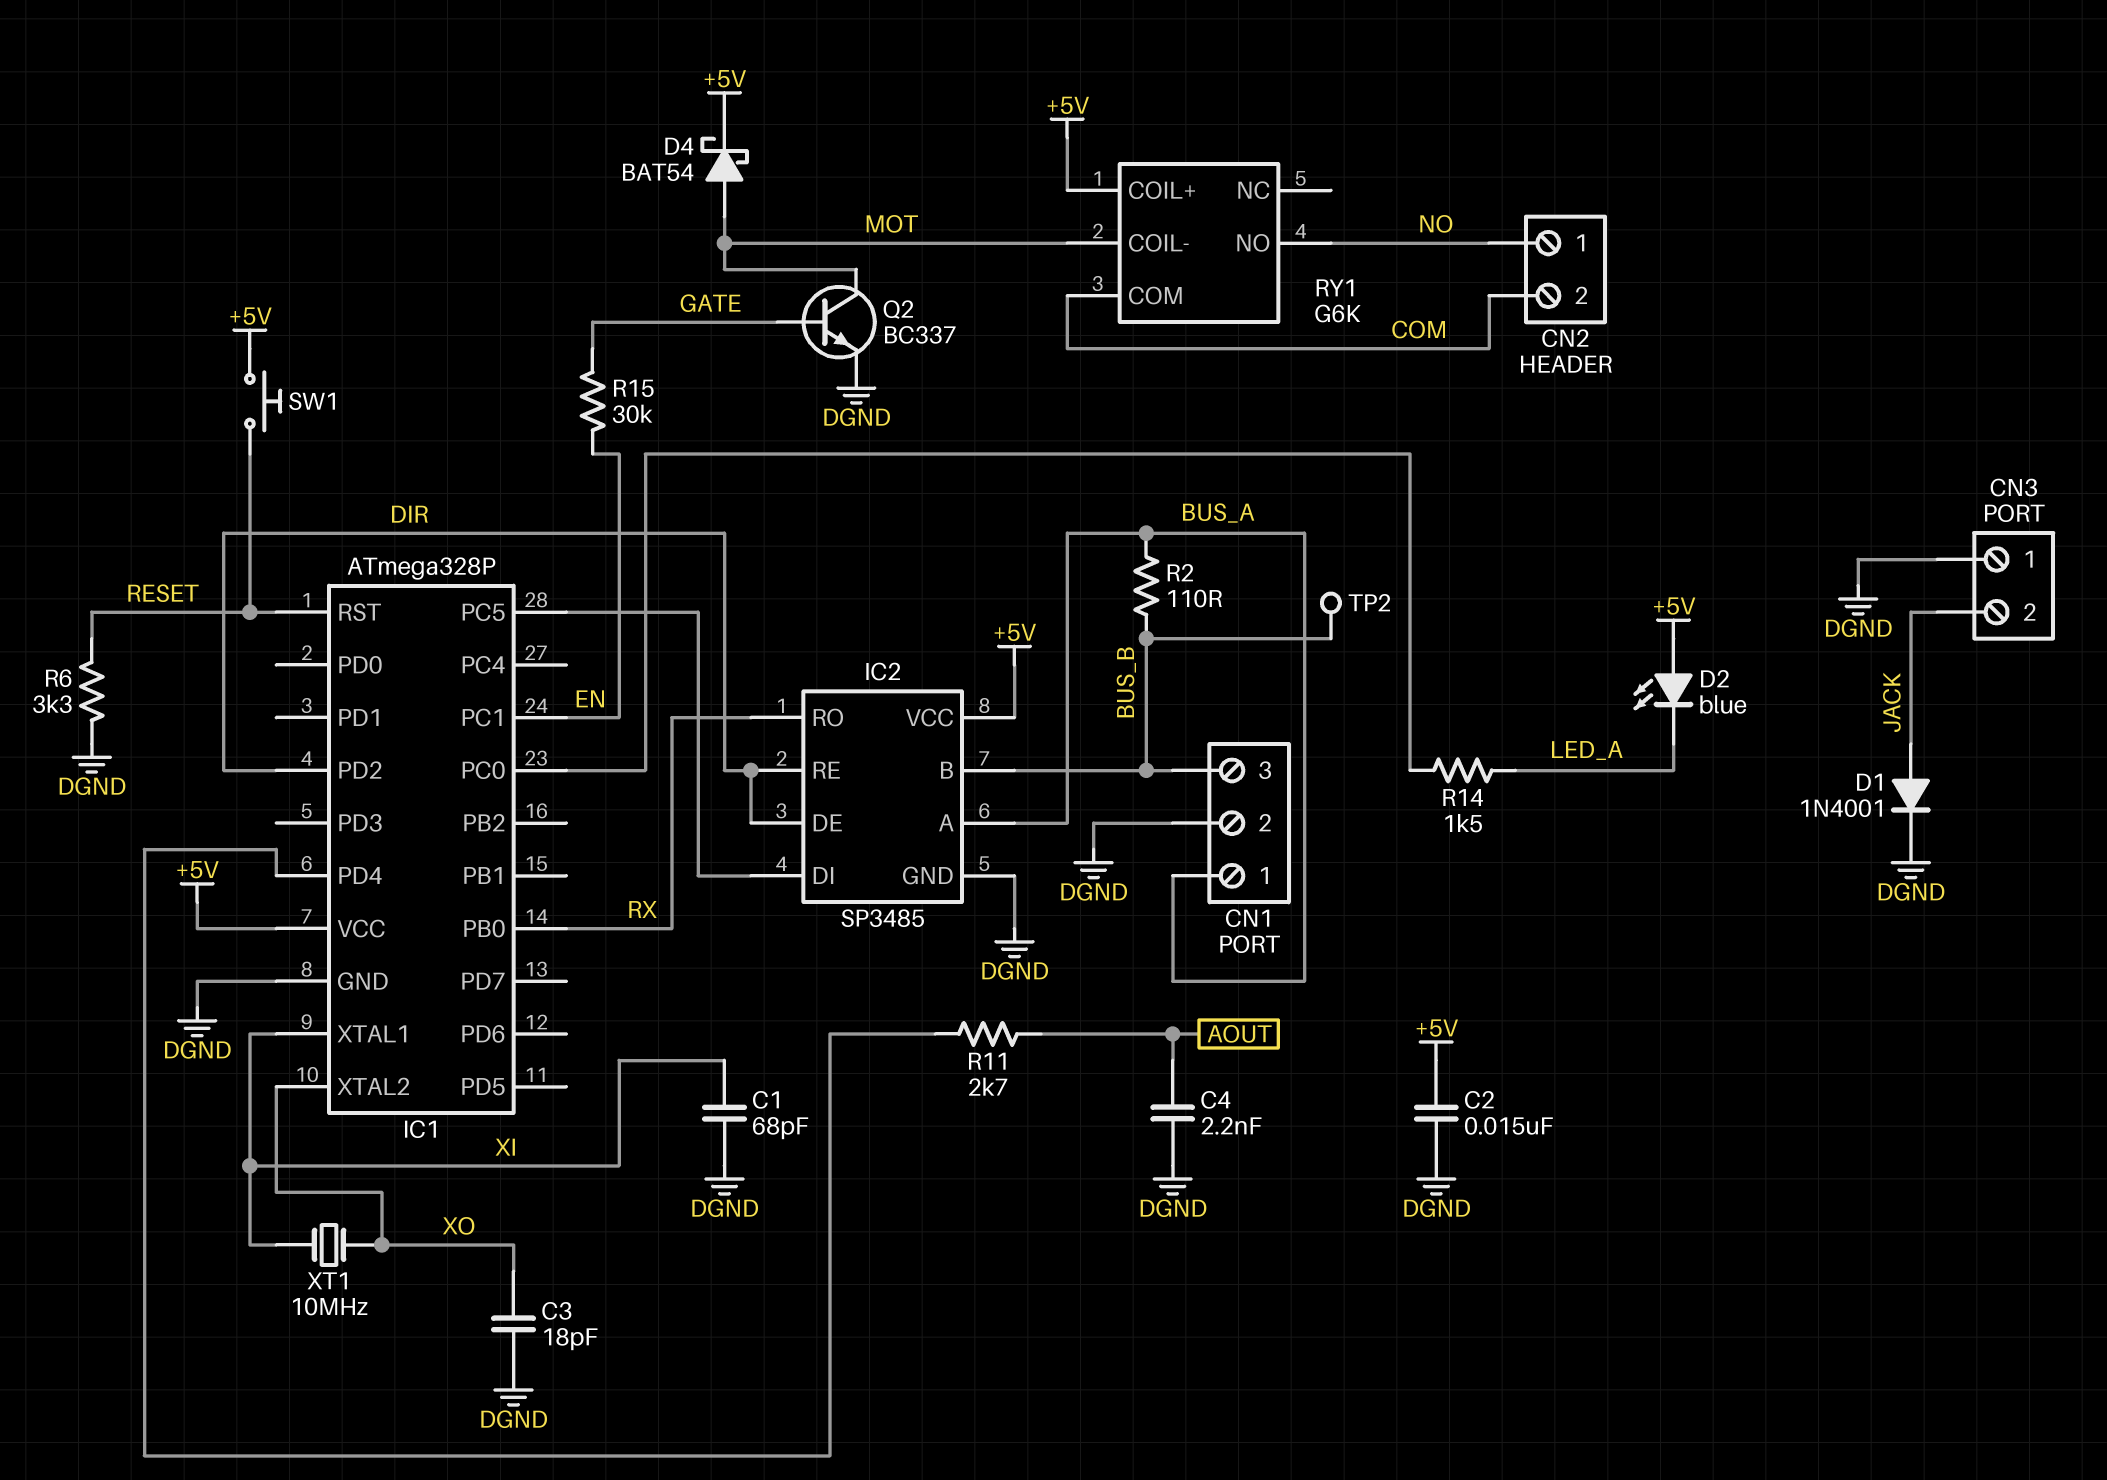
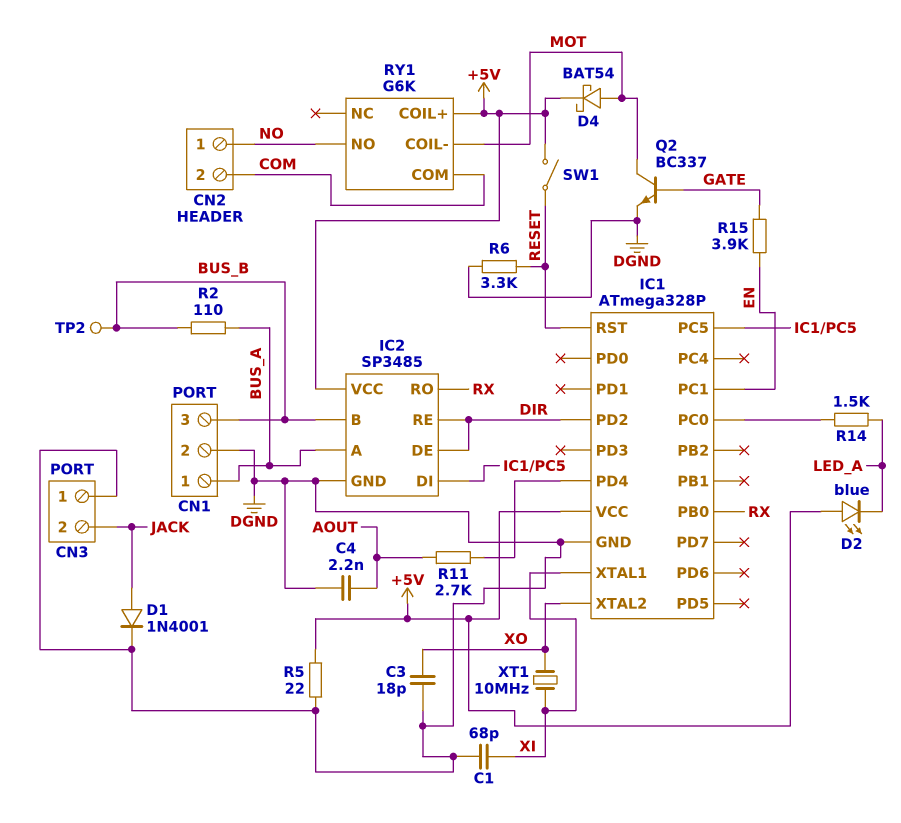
C2: 15nF (+5V, DGND) -> none
R5: none -> 22 (+5V, DGND)
R15: 30k (EN, GATE) -> 3.9k (EN, GATE)
SW1: button (+5V, RESET) -> switch (+5V, RESET)

